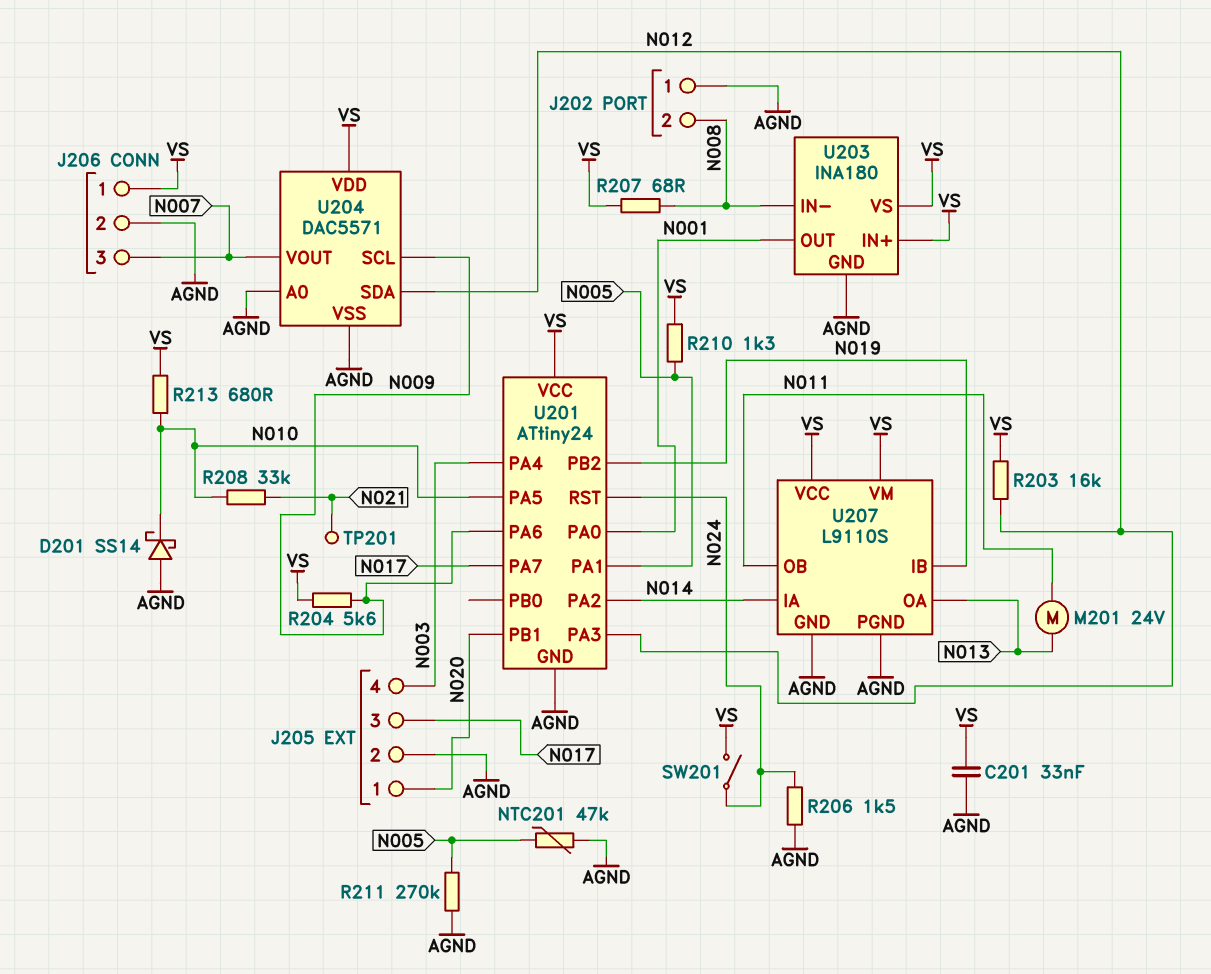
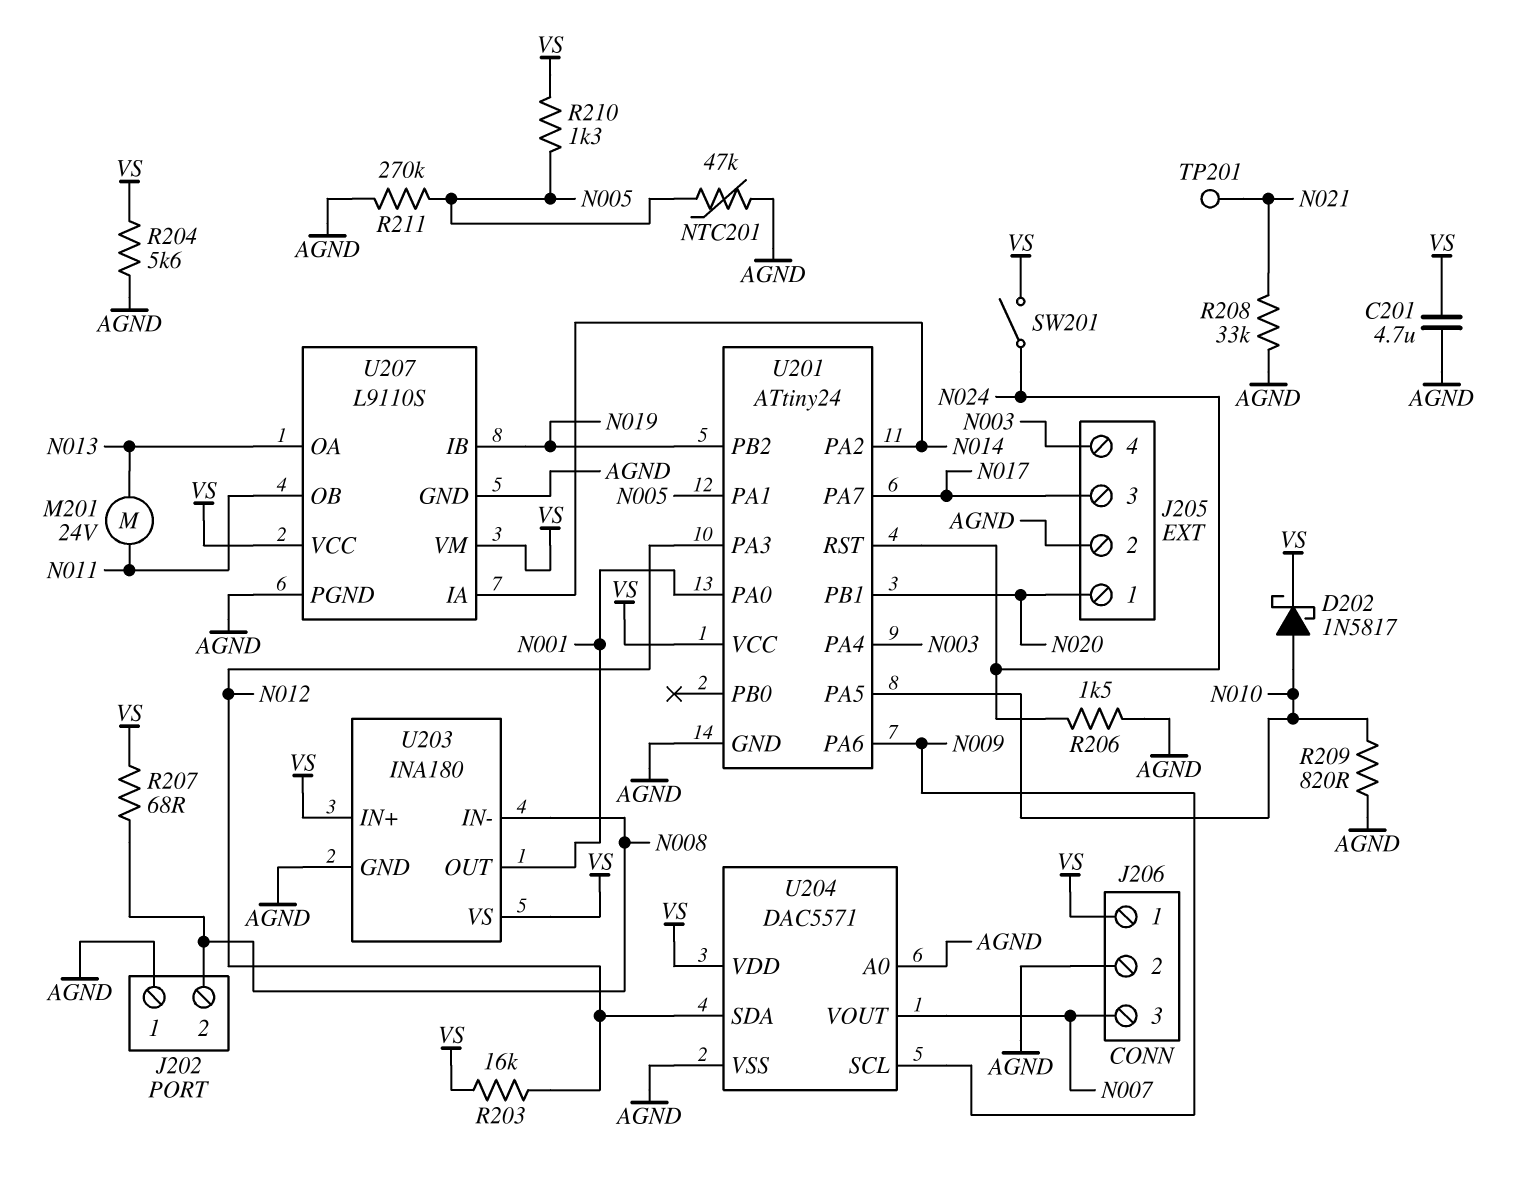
C201: 33nF (AGND, VS) -> 4.7uF (AGND, VS)
D201: schottky SS14 (A AGND, K N010) -> none
D202: none -> schottky 1N5817 (A N010, K VS)
R204: 5.6k (N009, VS) -> 5.6k (AGND, VS)
R208: 33k (N010, N021) -> 33k (AGND, N021)
R209: none -> 820 (AGND, N010)
R213: 680 (N010, VS) -> none

